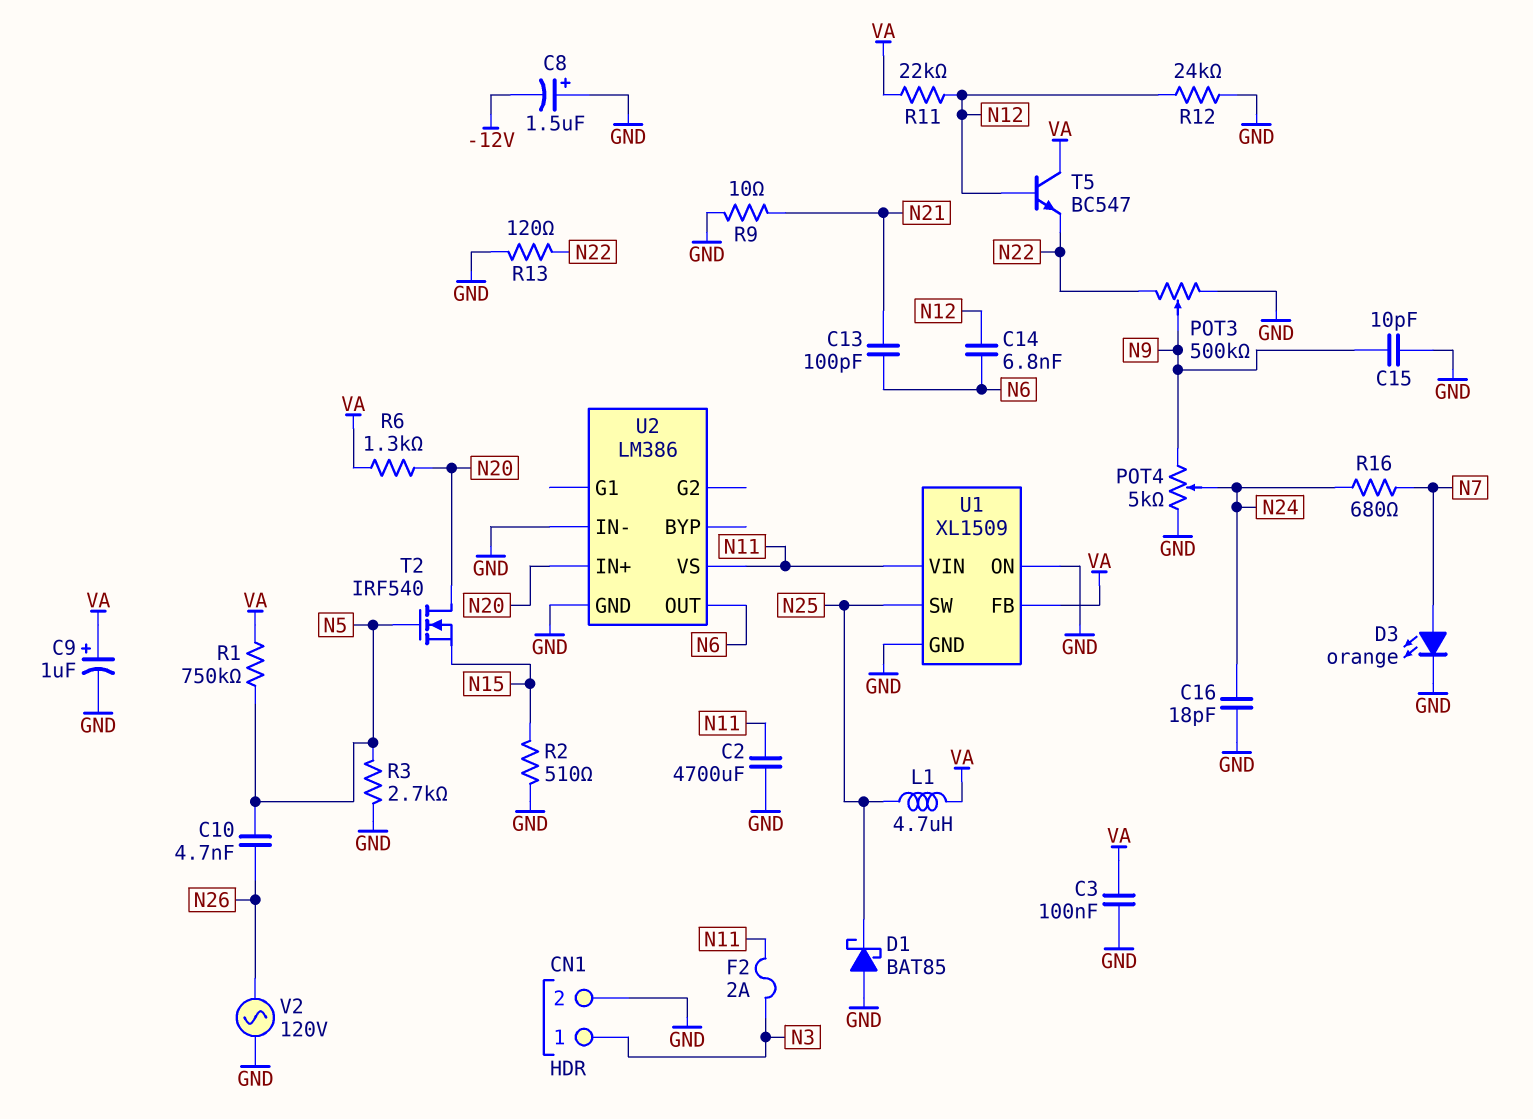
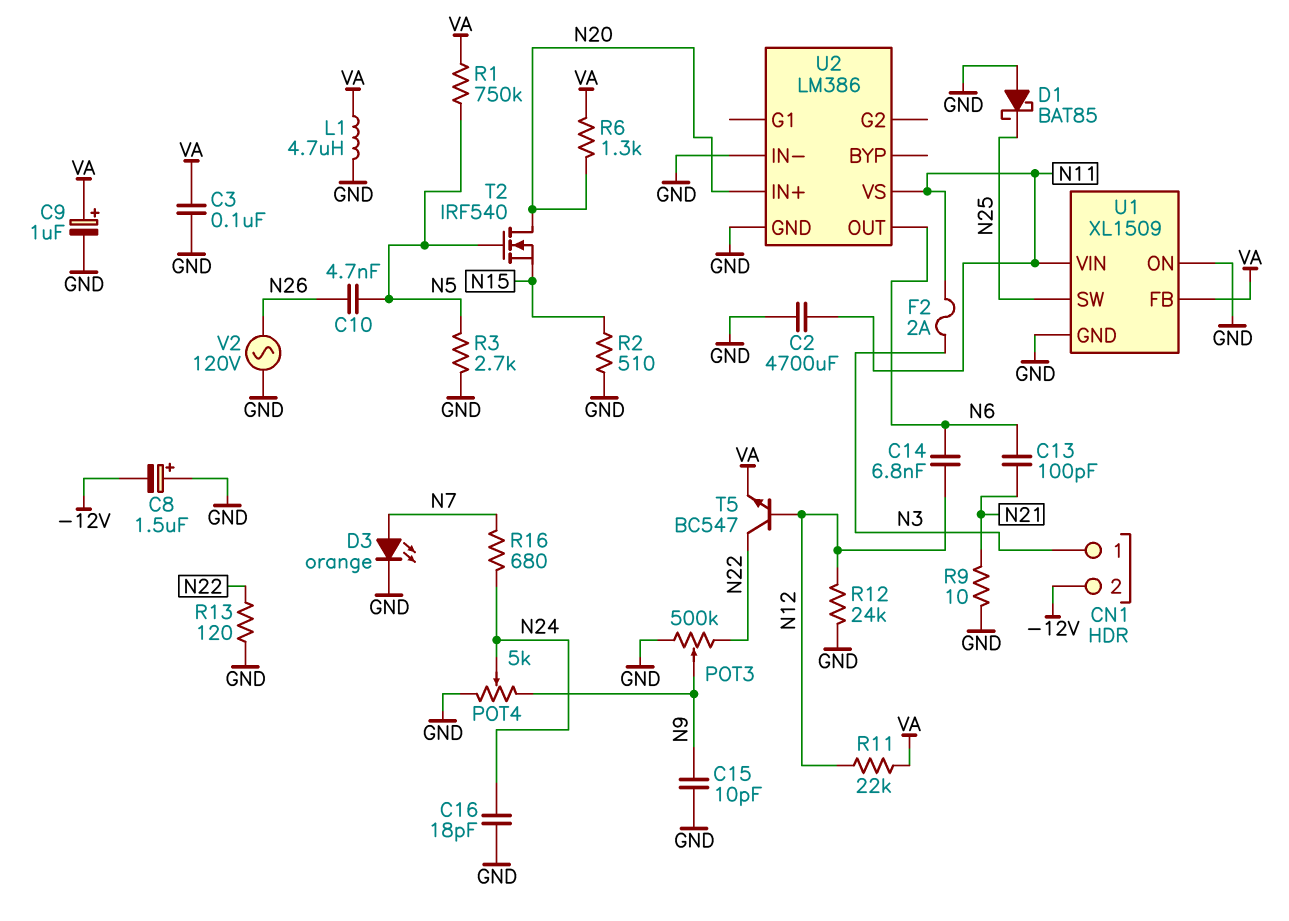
CN1 pin 2: GND -> -12V
L1: 4.7uH (N25, VA) -> 4.7uH (GND, VA)
T5: NPN BC547 (B N12, C VA, E N22) -> NPN BC547 (B N12, C N22, E VA)

